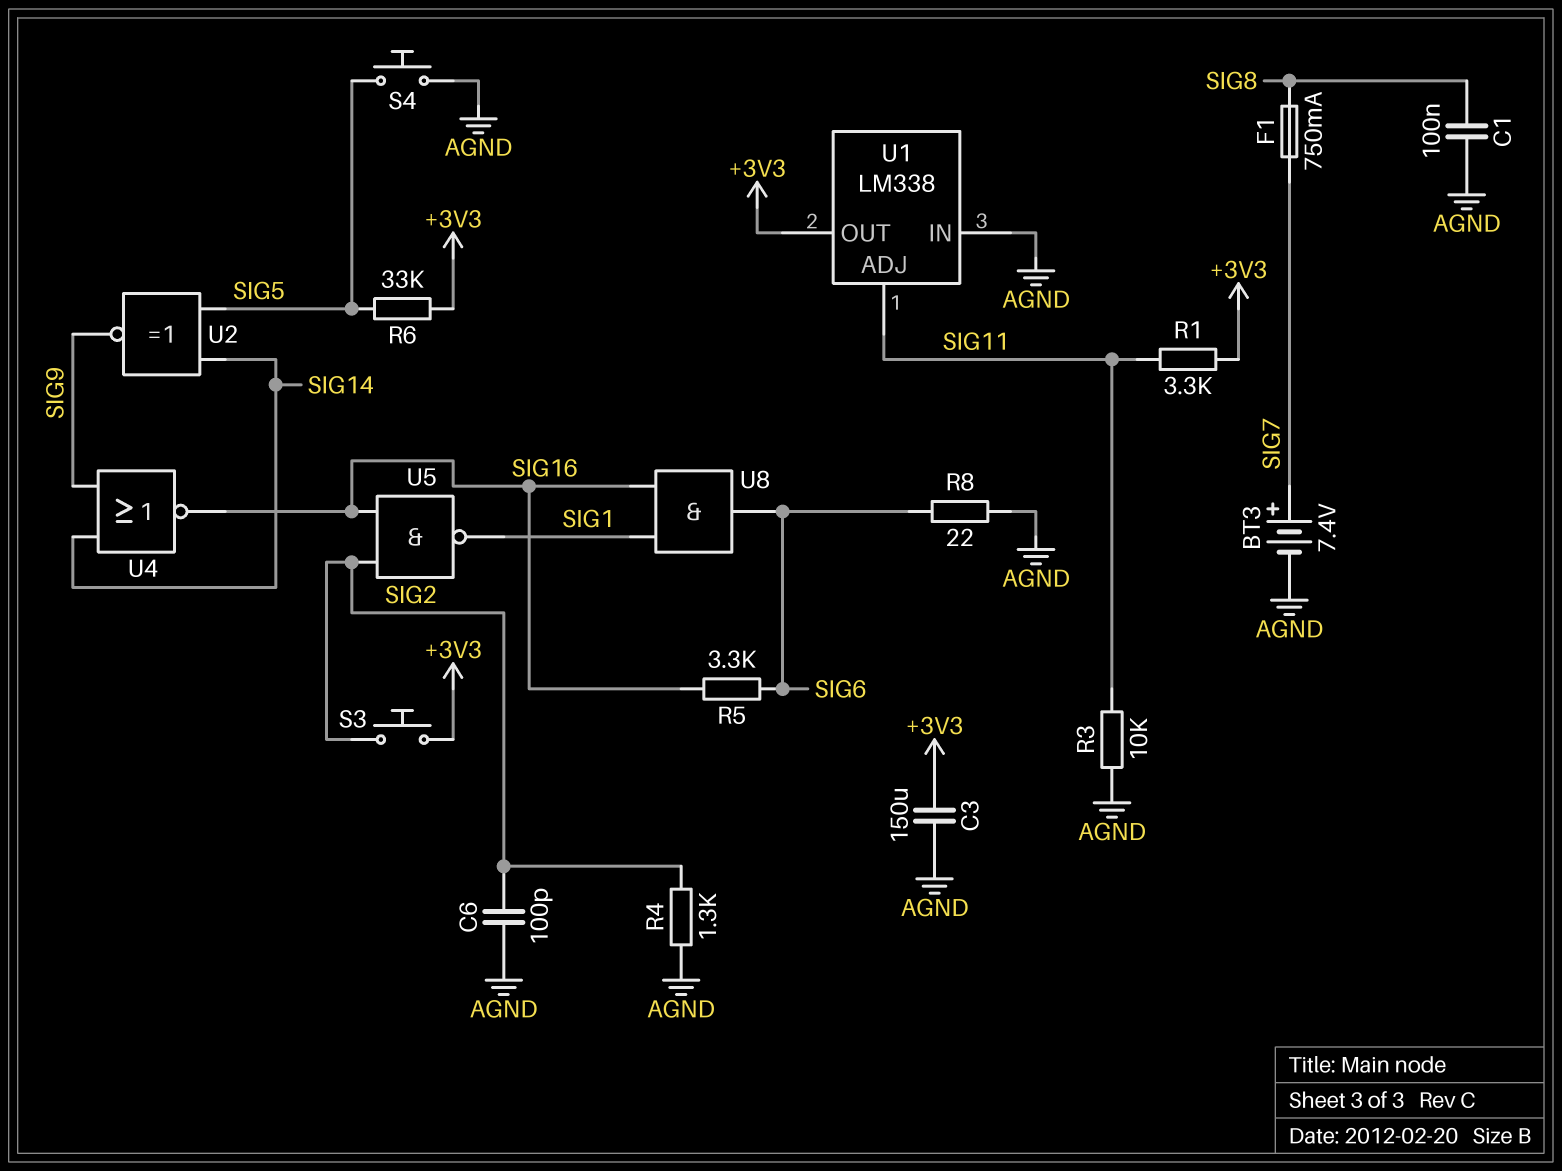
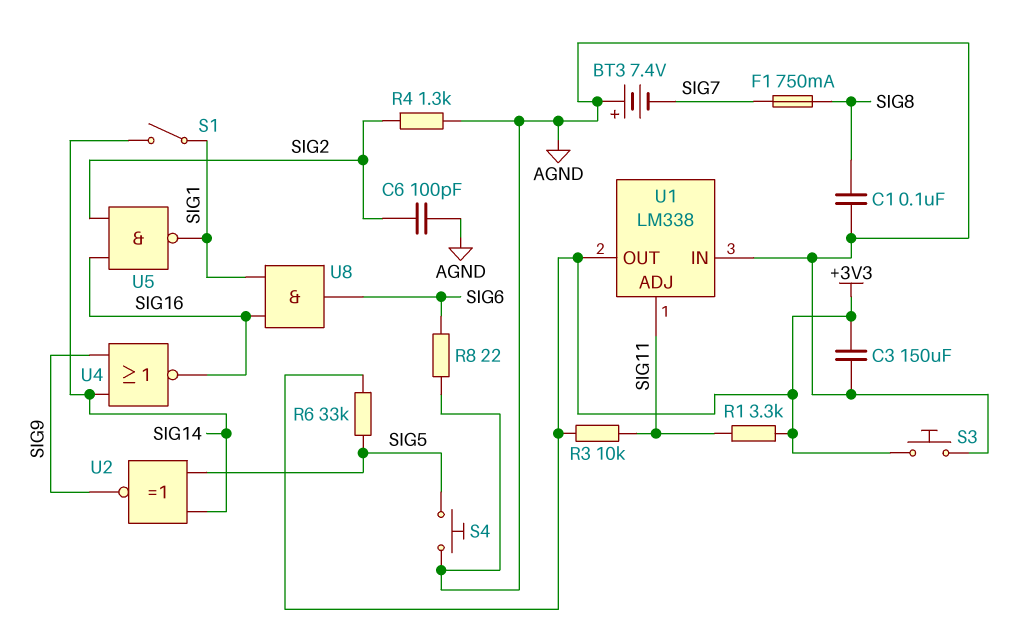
BT3: 7.4V (plus SIG7, minus AGND) -> 7.4V (plus AGND, minus SIG7)
R3: 10k (AGND, SIG11) -> 10k (+3V3, SIG11)
R5: 3.3k (SIG6, SIG16) -> none
S1: none -> switch (SIG1, SIG14)
S3: button (+3V3, SIG2) -> button (+3V3, AGND)

